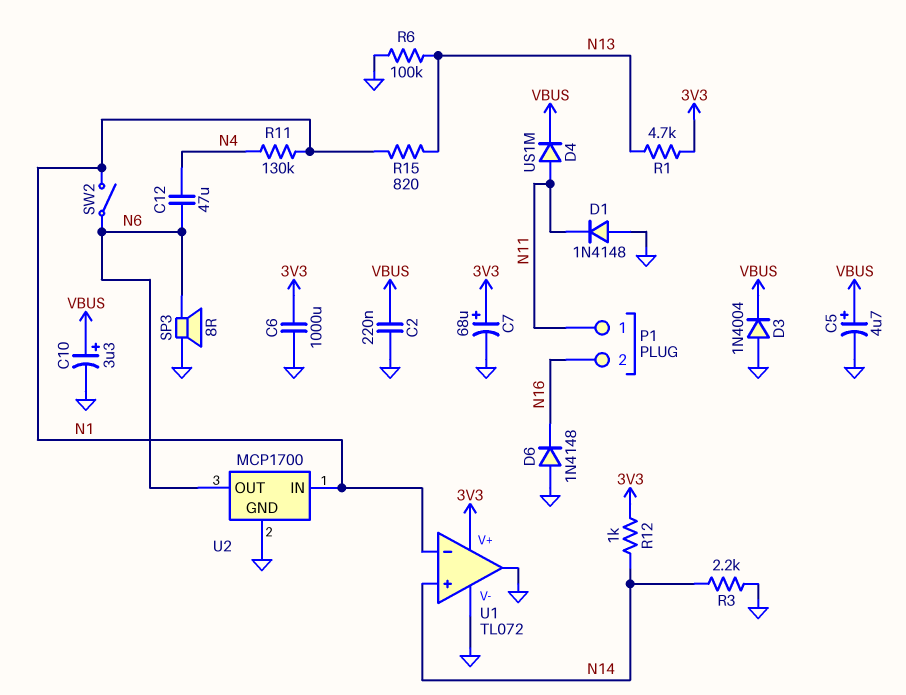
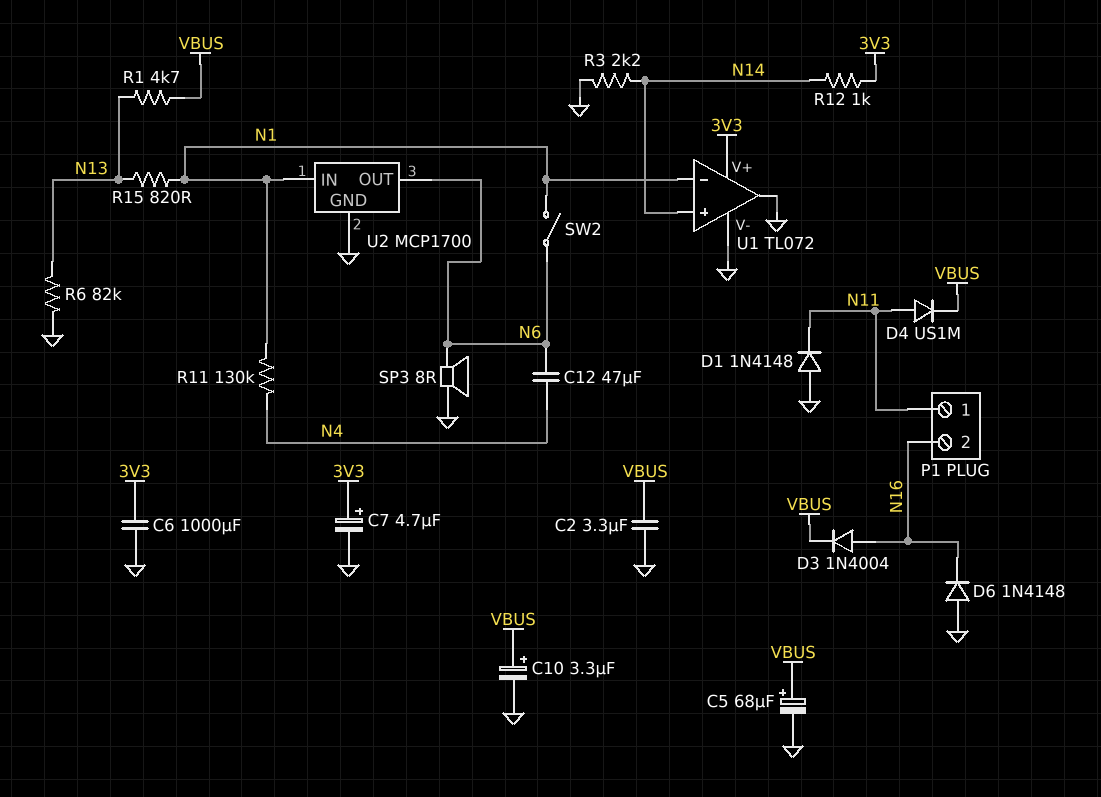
C2: 220nF (GND, VBUS) -> 3.3uF (GND, VBUS)
C5: 4.7uF (plus VBUS, minus GND) -> 68uF (plus VBUS, minus GND)
C7: 68uF (plus 3V3, minus GND) -> 4.7uF (plus 3V3, minus GND)
D3: diode 1N4004 (A GND, K VBUS) -> diode 1N4004 (A N16, K VBUS)
R1: 4.7k (3V3, N13) -> 4.7k (N13, VBUS)
R6: 100k (GND, N13) -> 82k (GND, N13)

